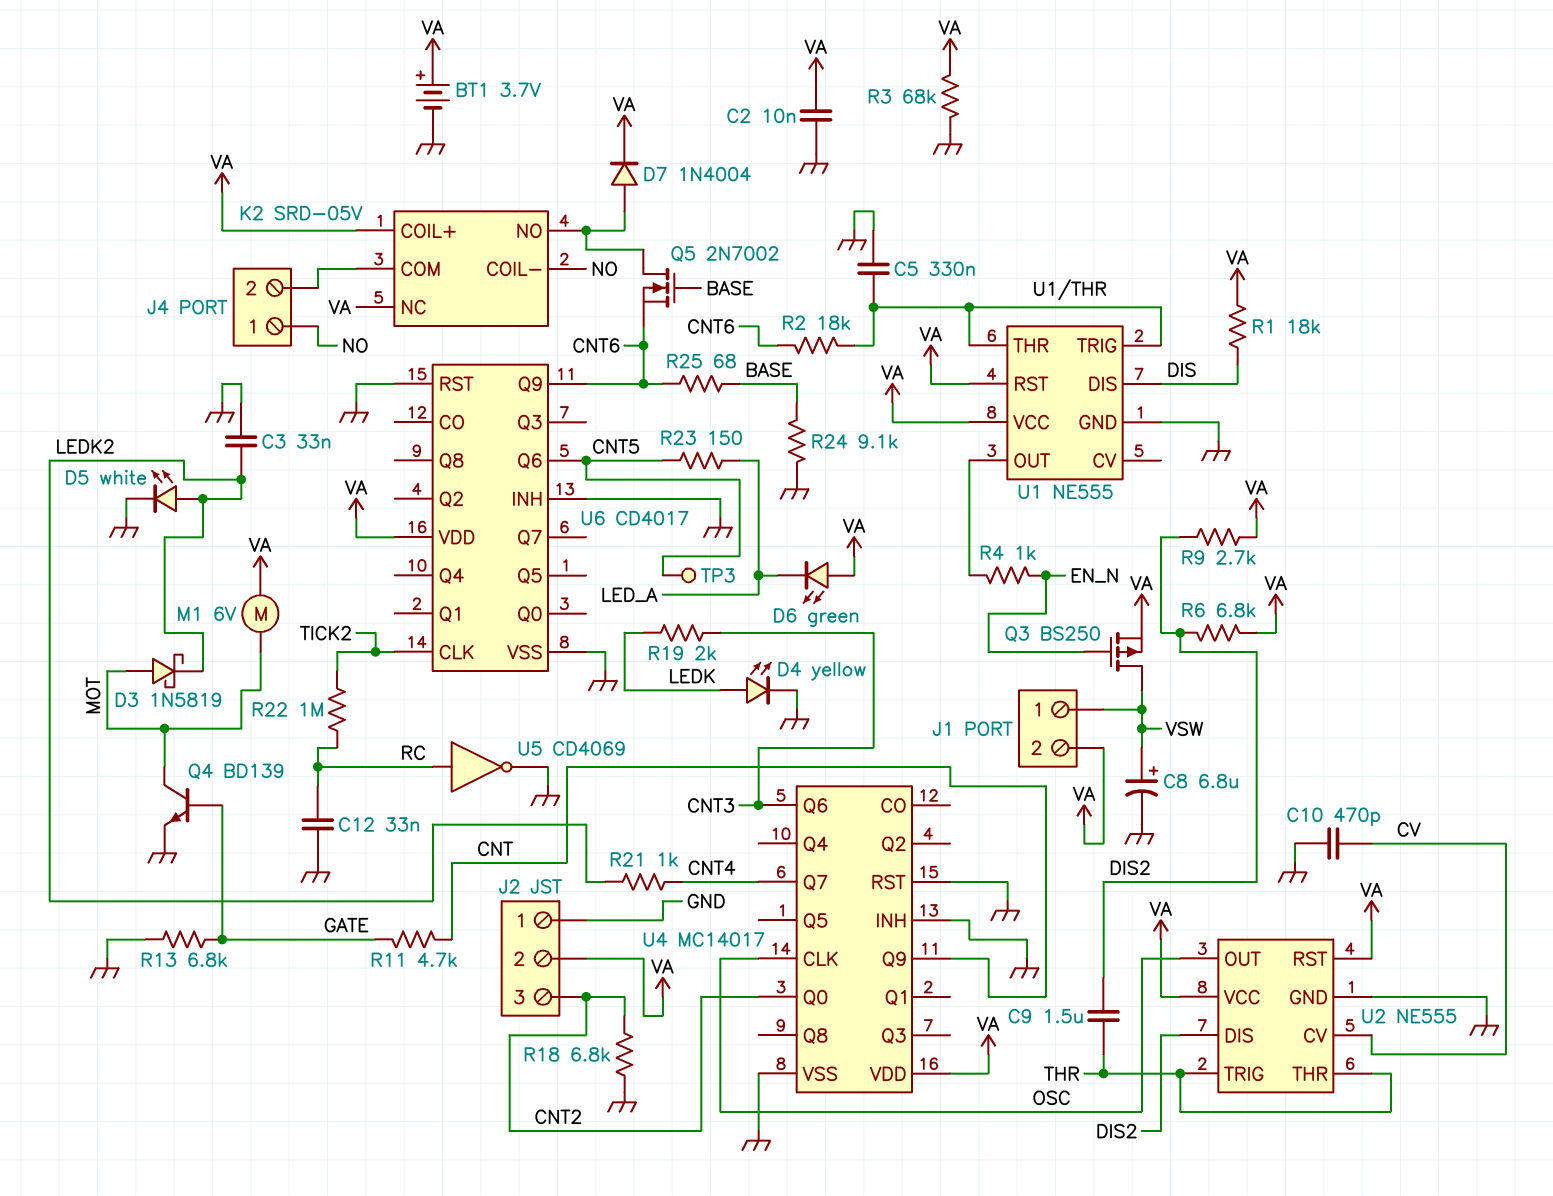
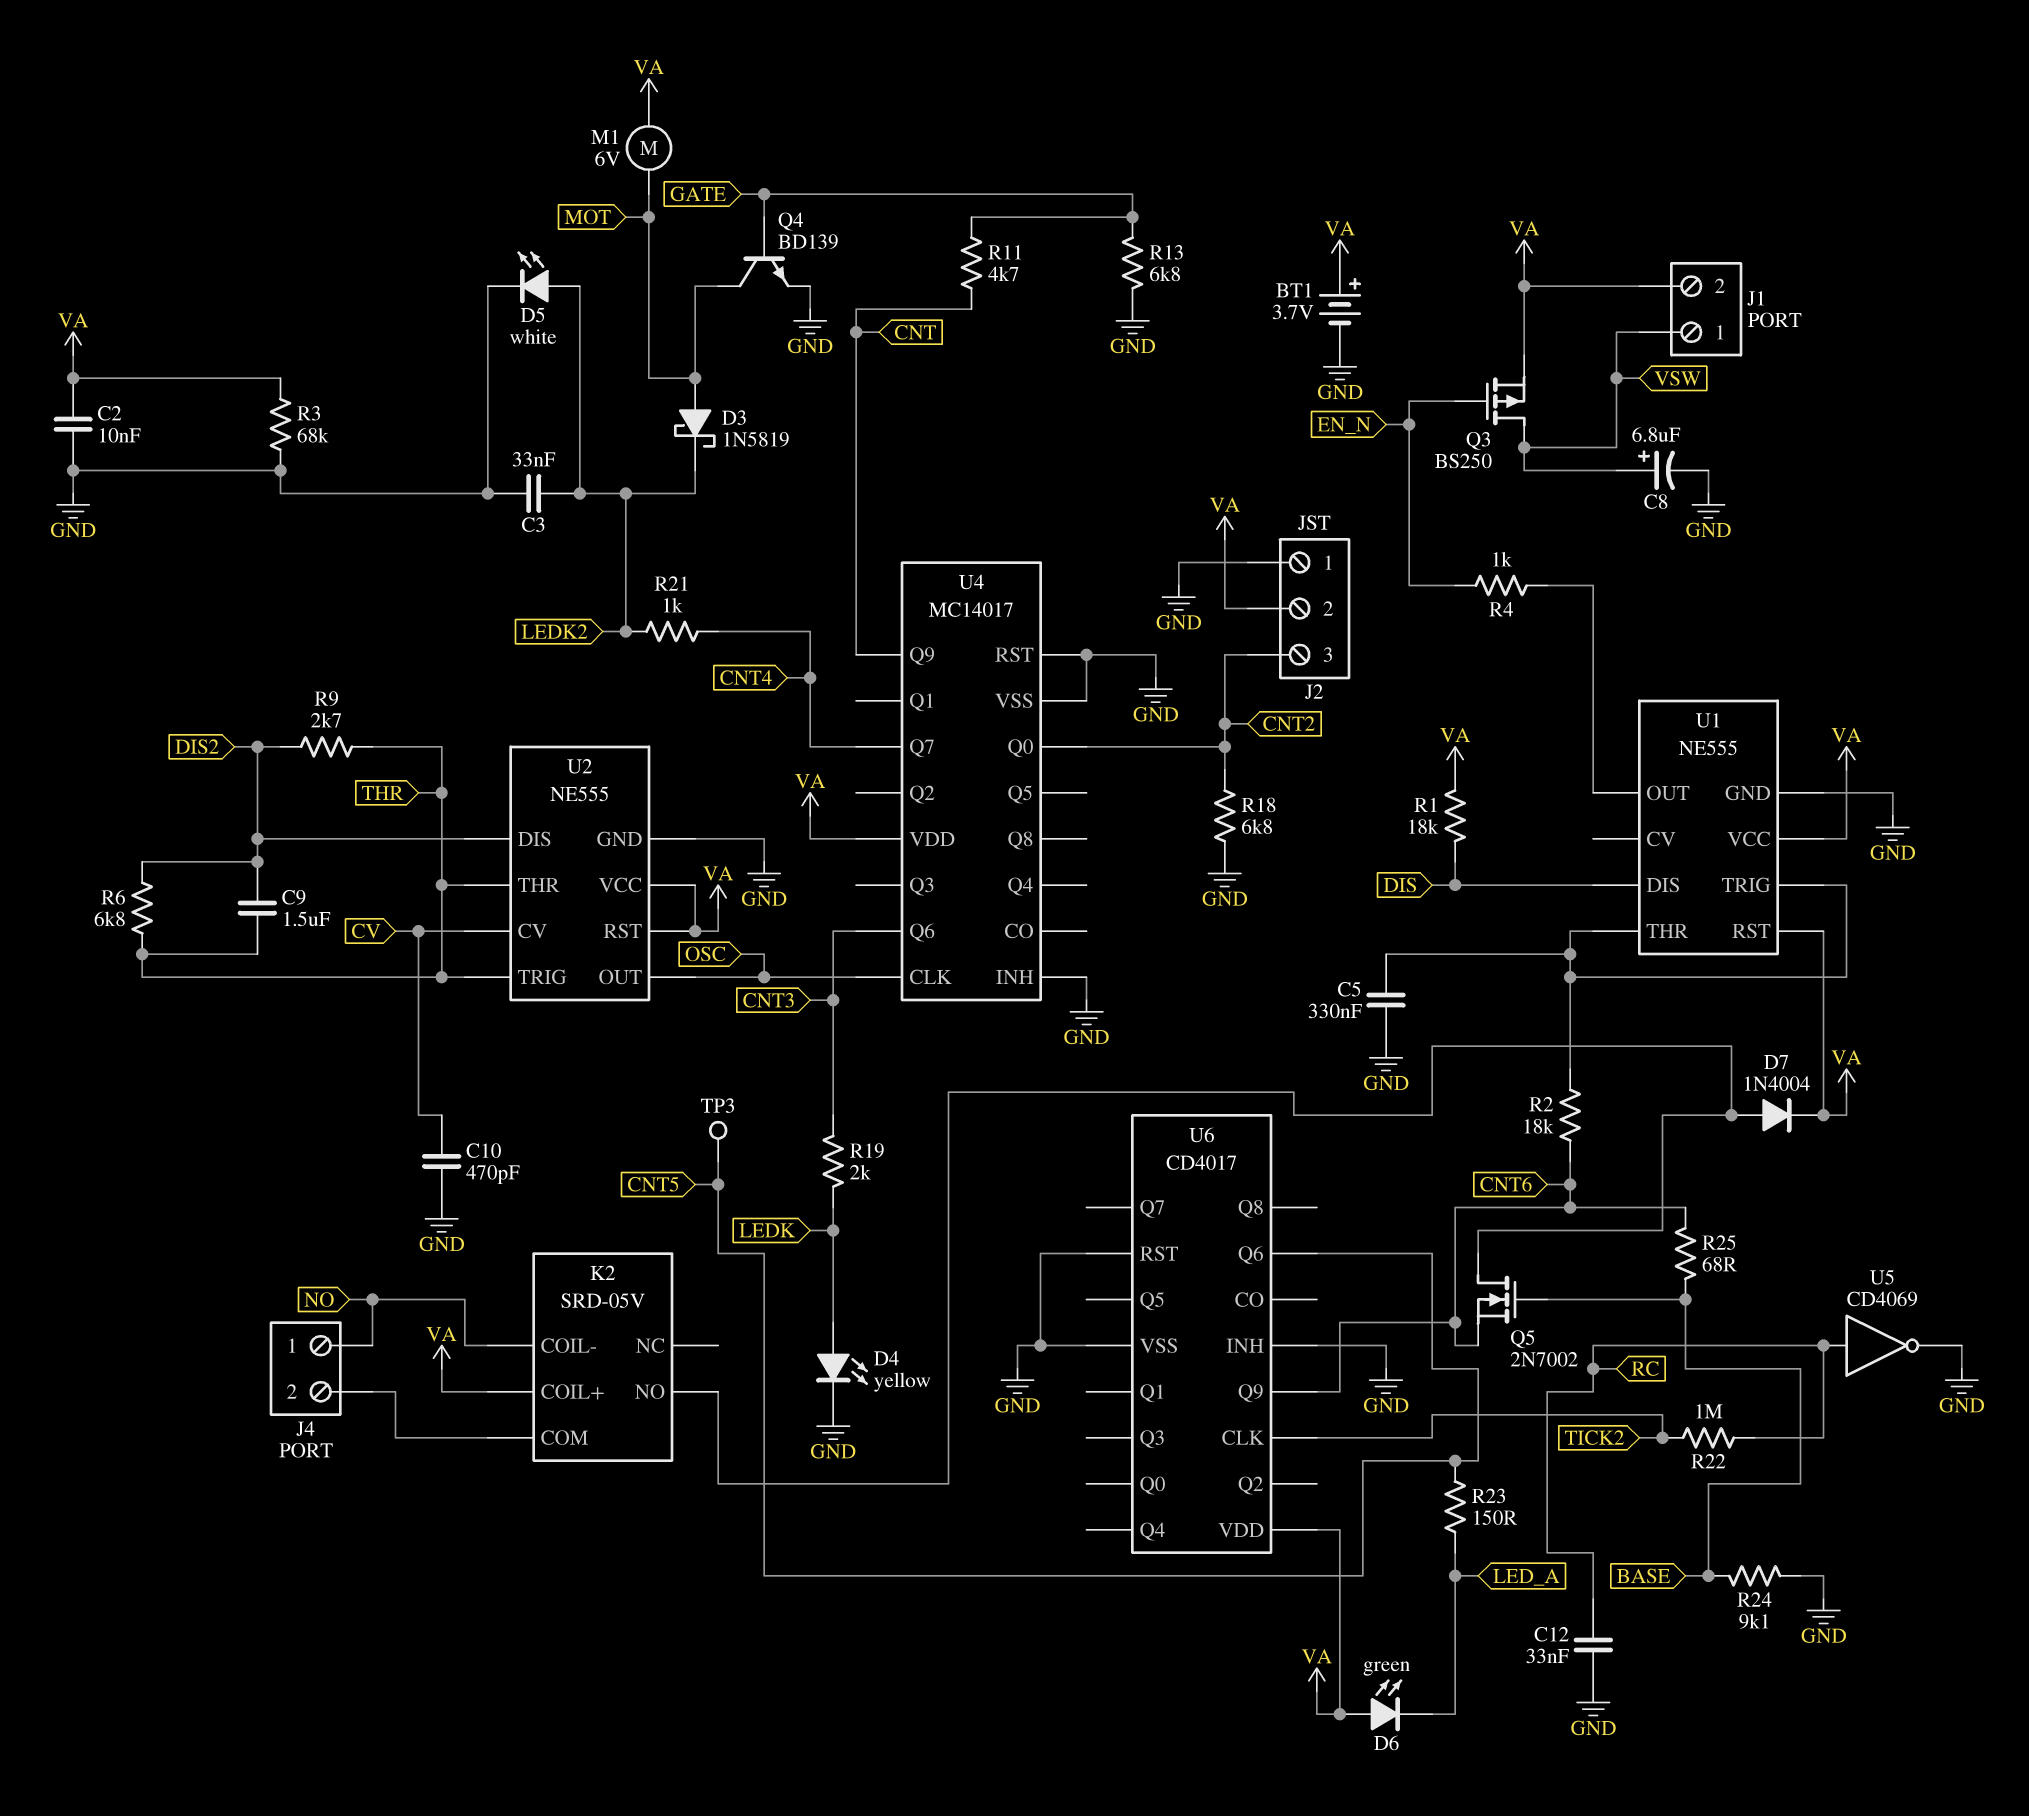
K2 pin NC: VA -> none
R6: 6.8k (DIS2, VA) -> 6.8k (DIS2, THR)
R9: 2.7k (DIS2, VA) -> 2.7k (DIS2, THR)

